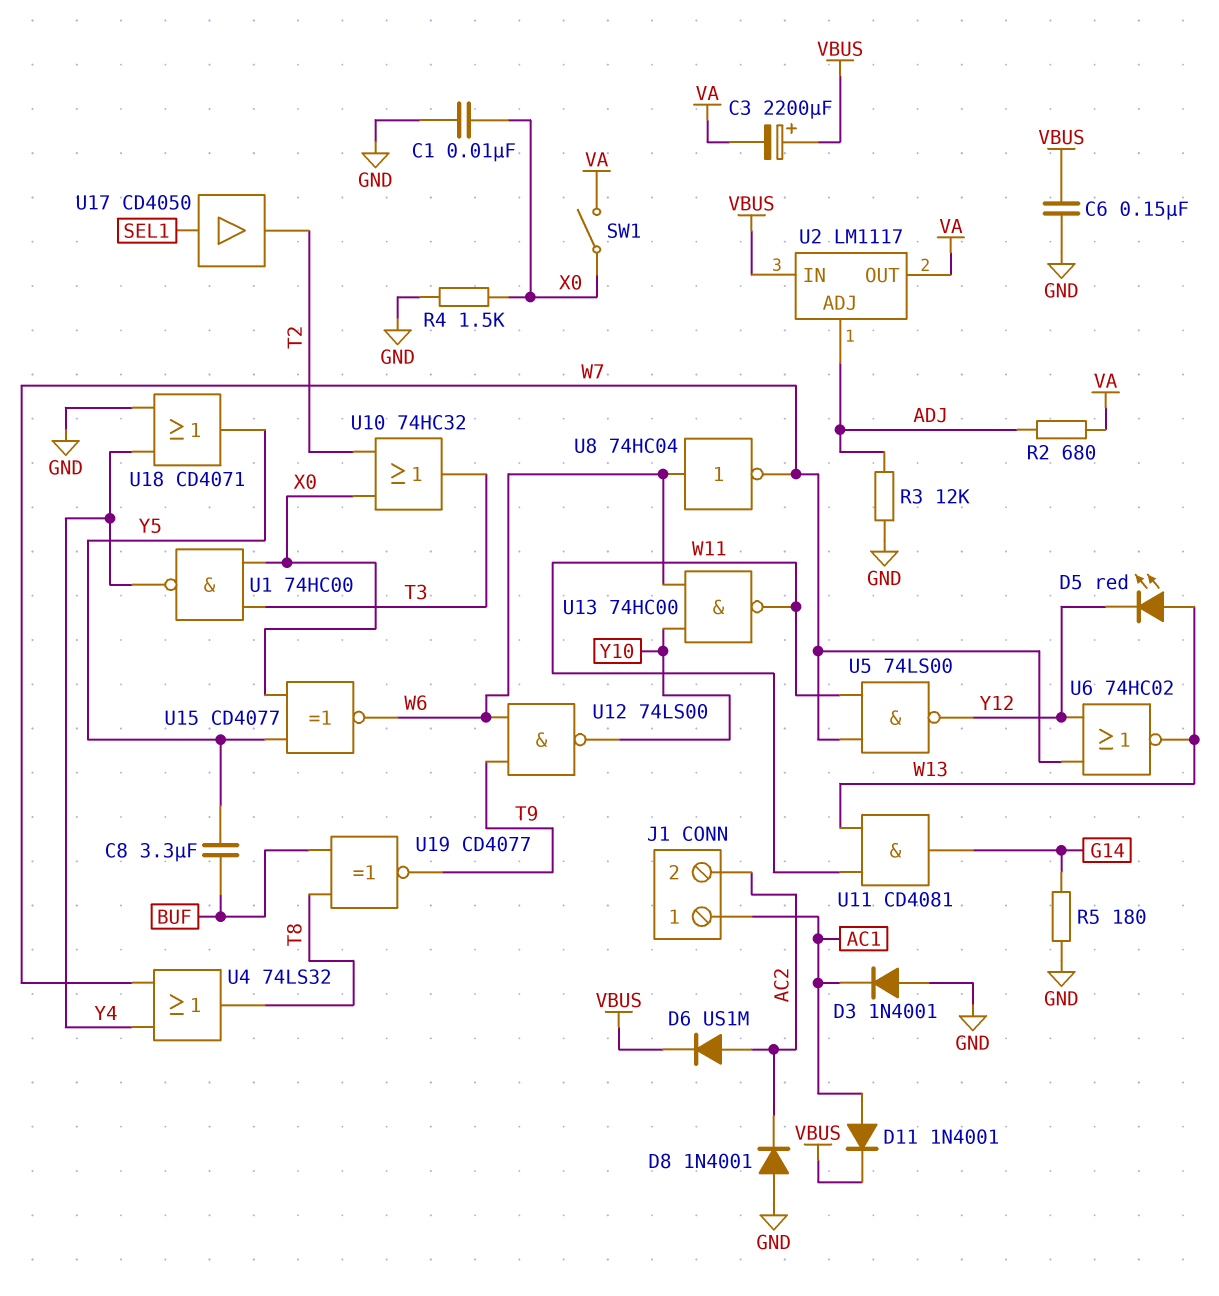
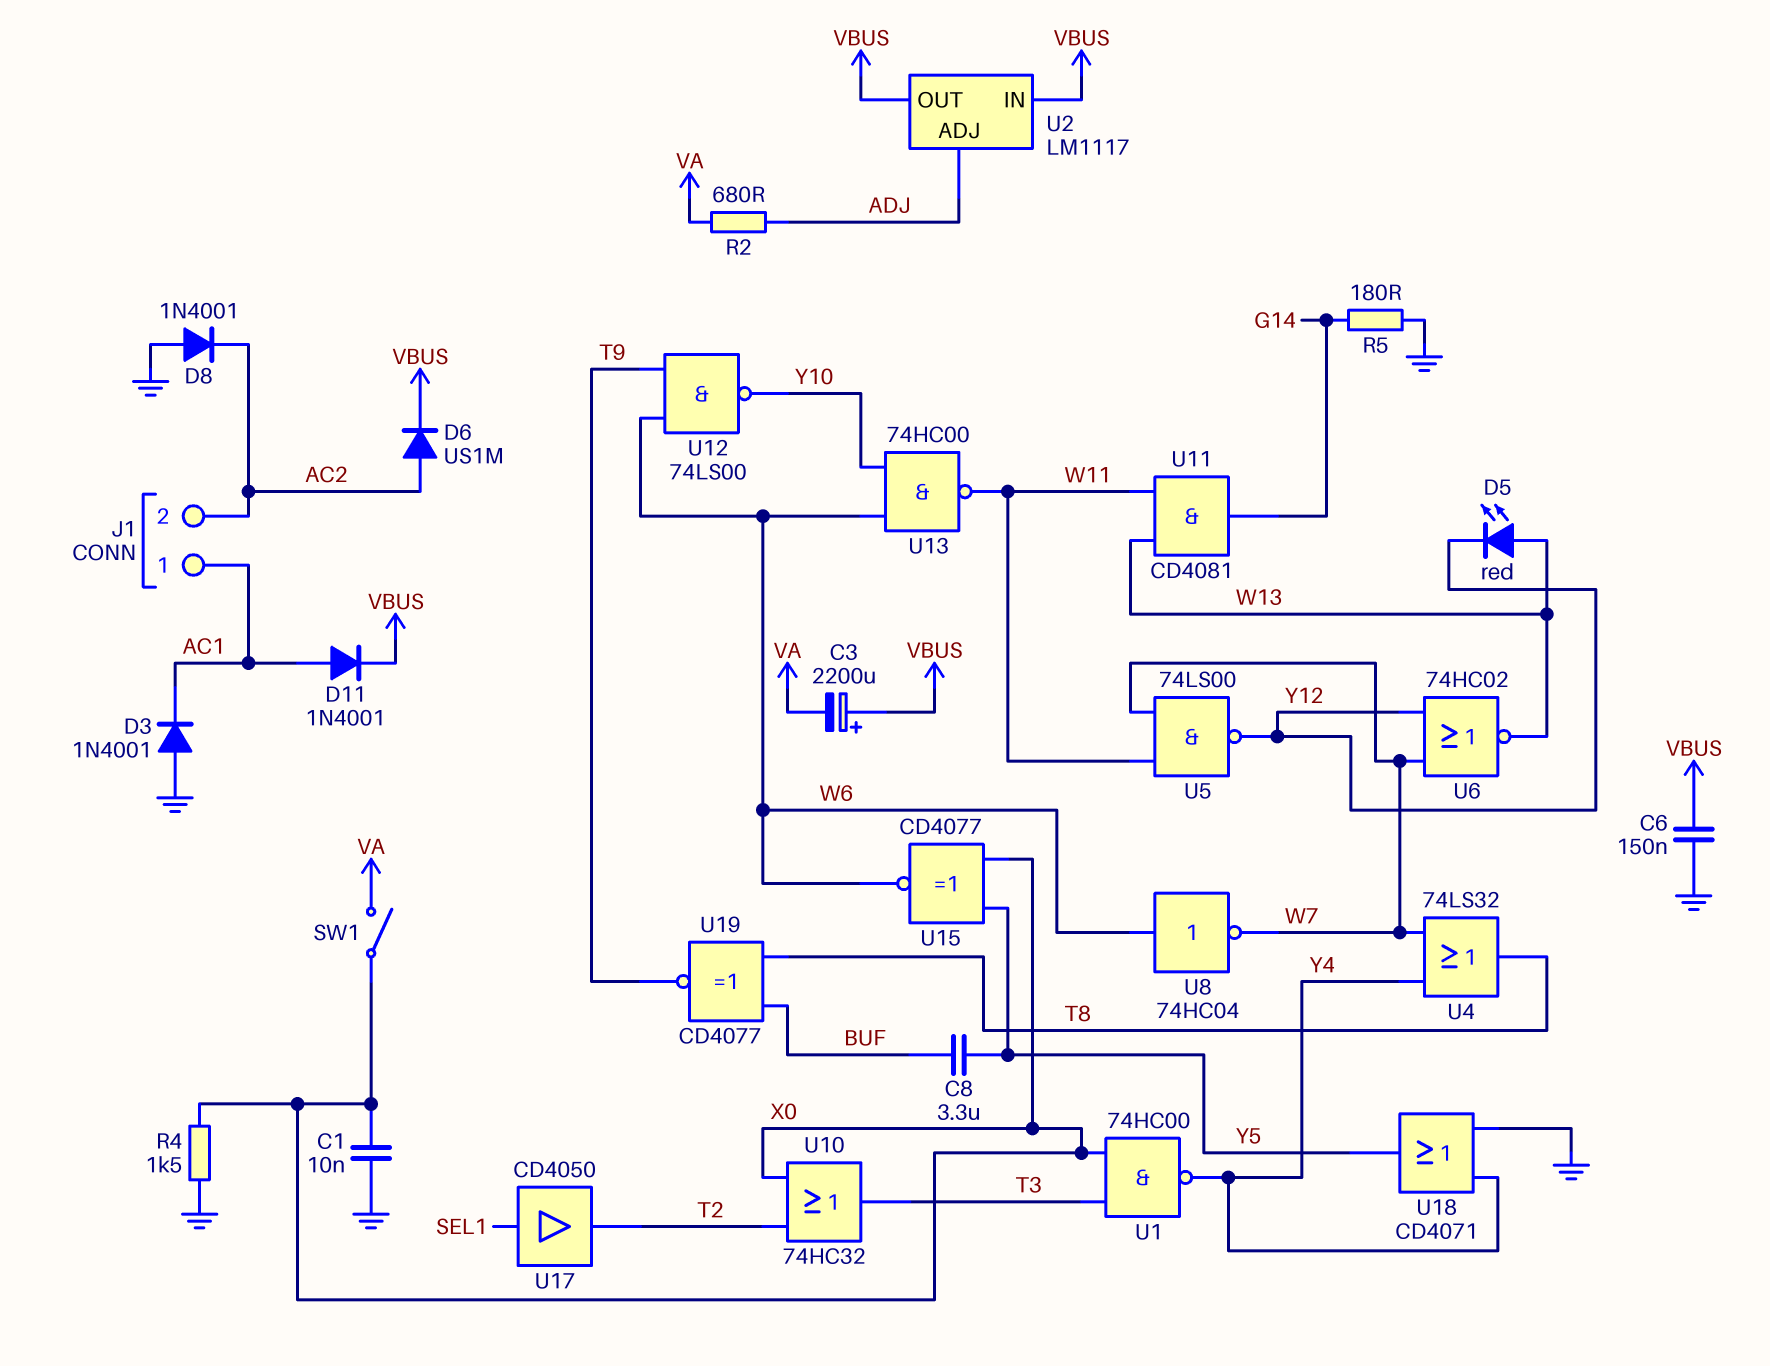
R3: 12k (ADJ, GND) -> none
U2 pin OUT: VA -> VBUS

